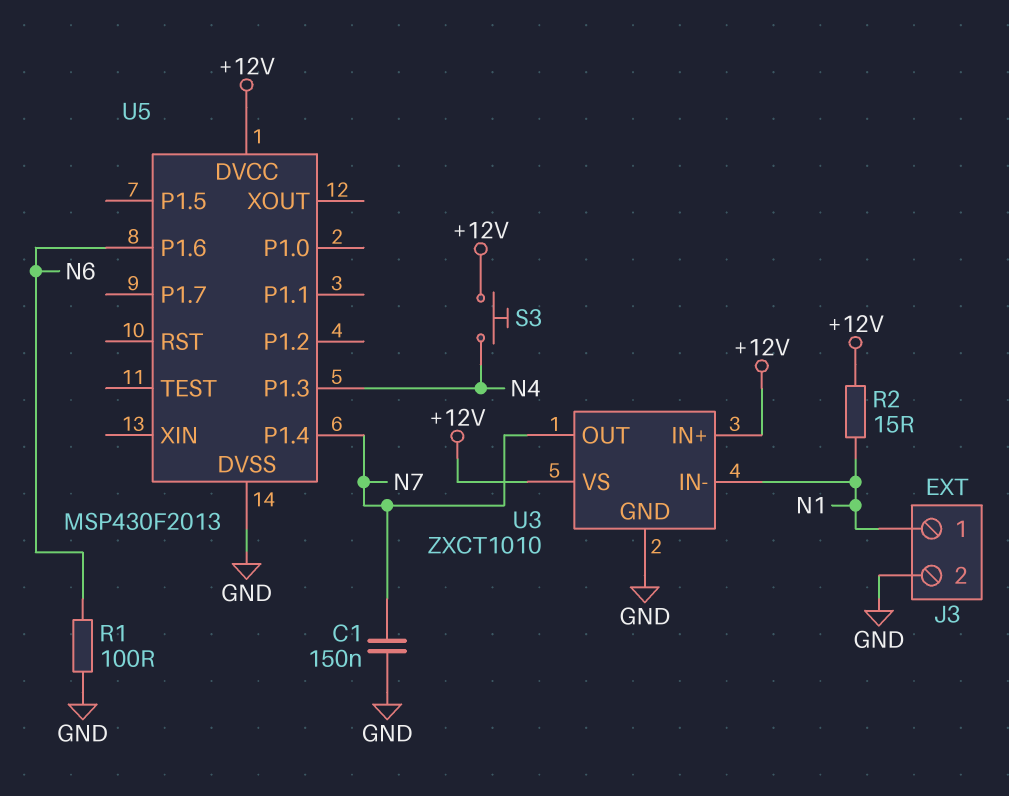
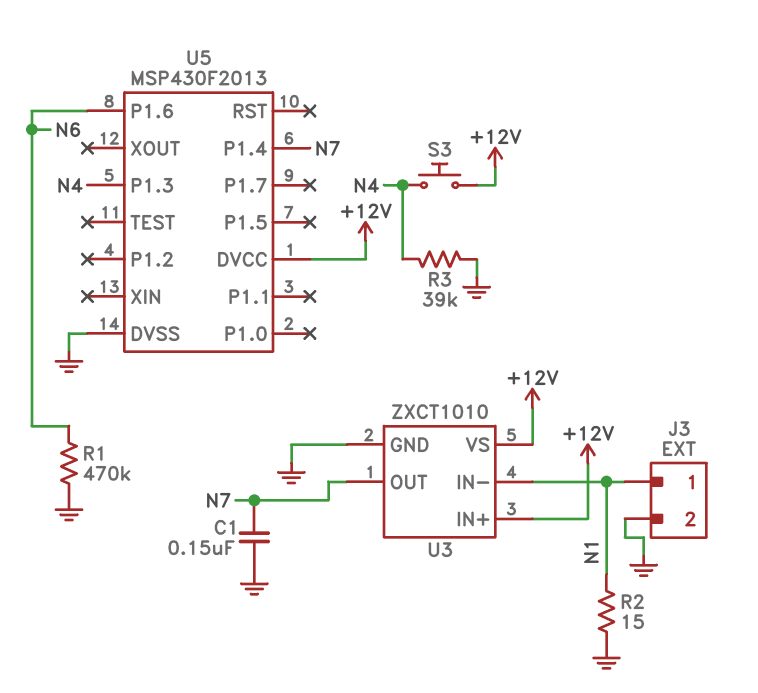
R1: 100 (GND, N6) -> 470k (GND, N6)
R2: 15 (+12V, N1) -> 15 (GND, N1)
R3: none -> 39k (GND, N4)

